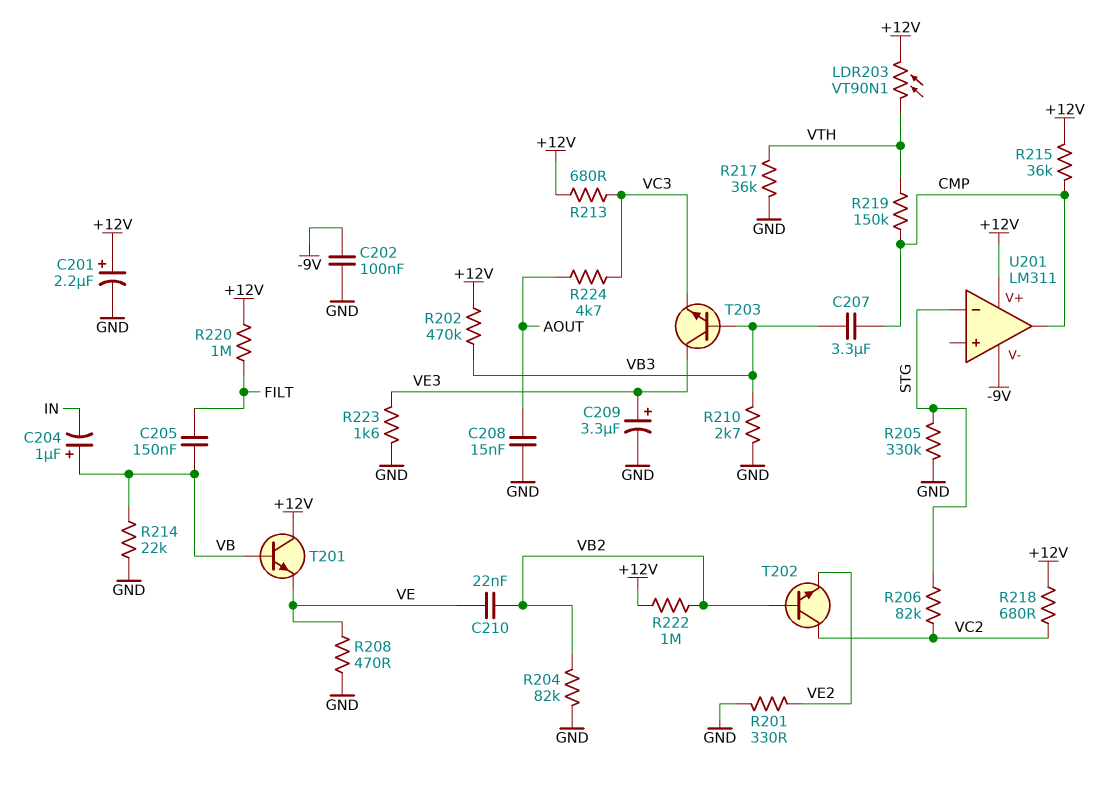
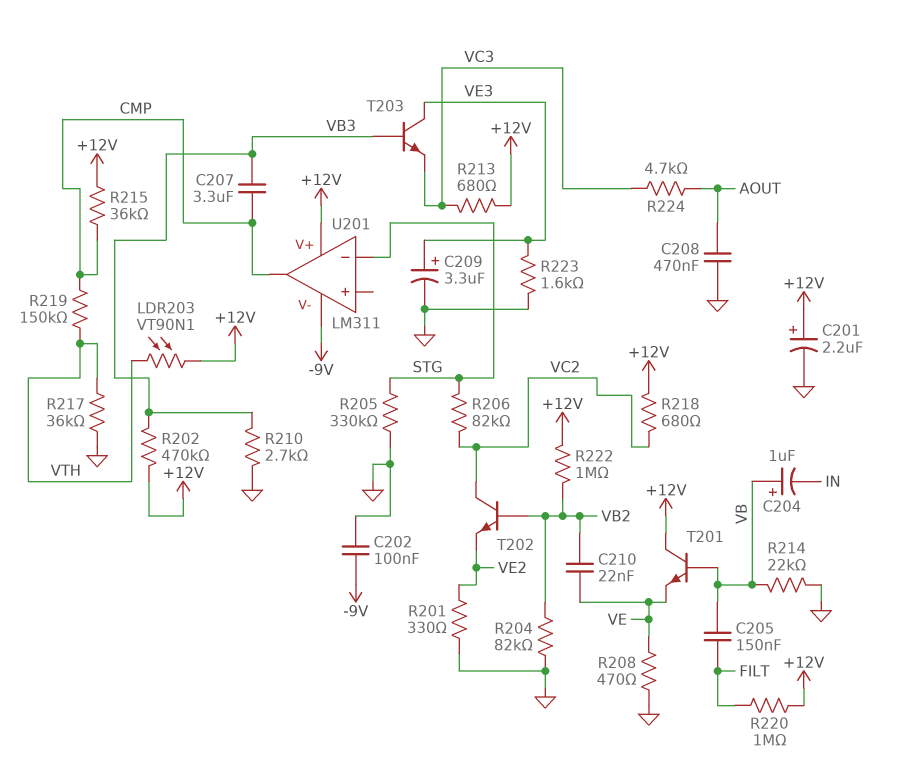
C208: 15nF (AOUT, GND) -> 470nF (AOUT, GND)

